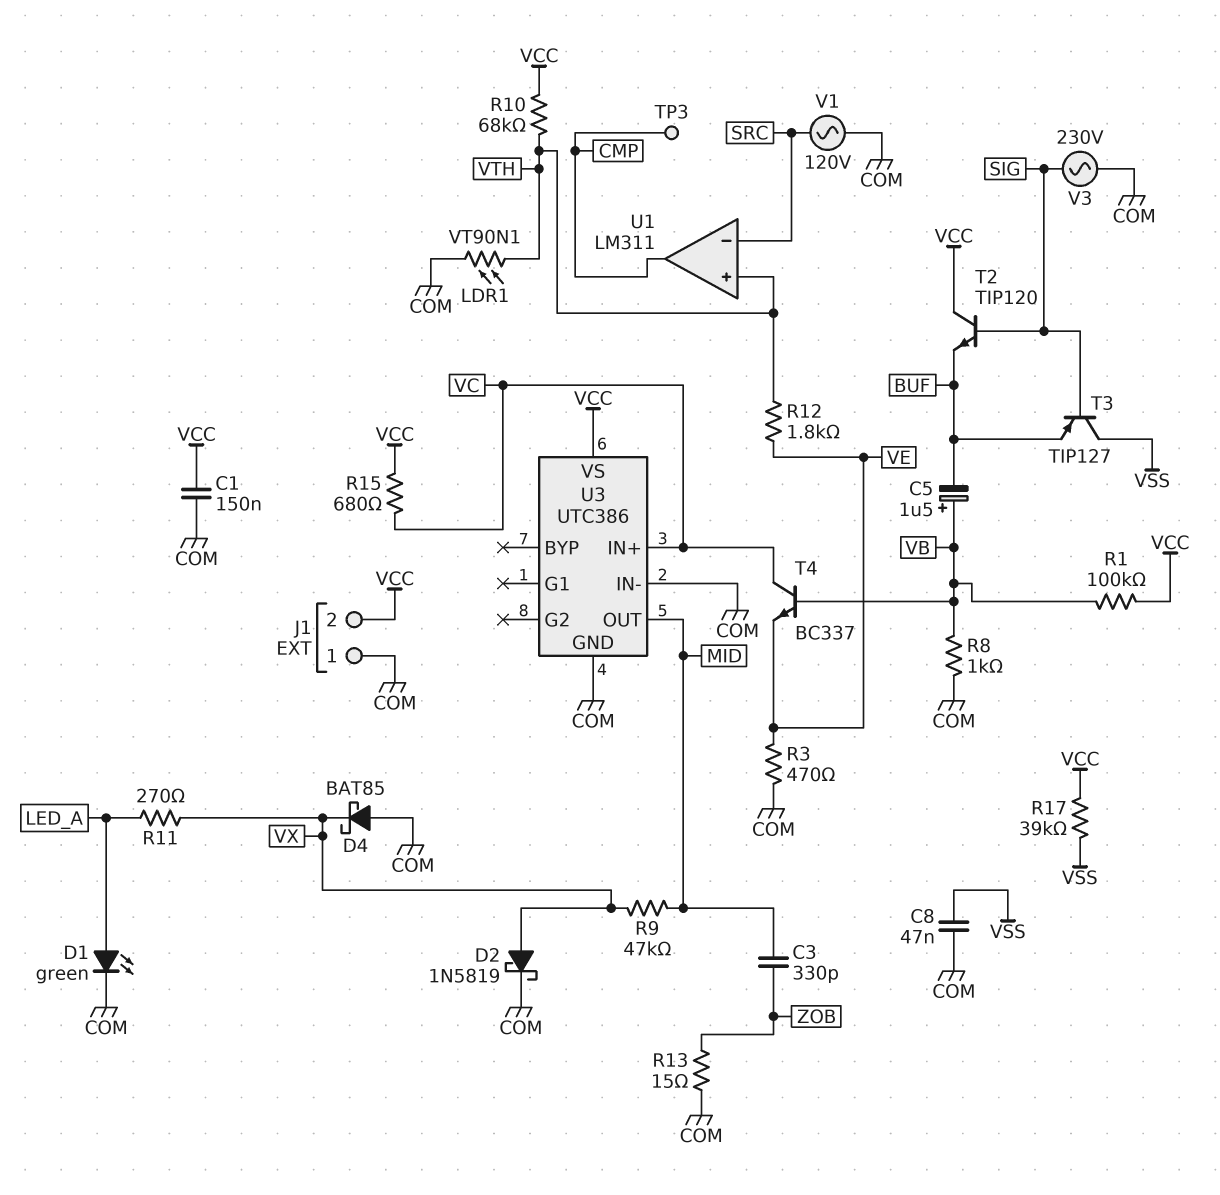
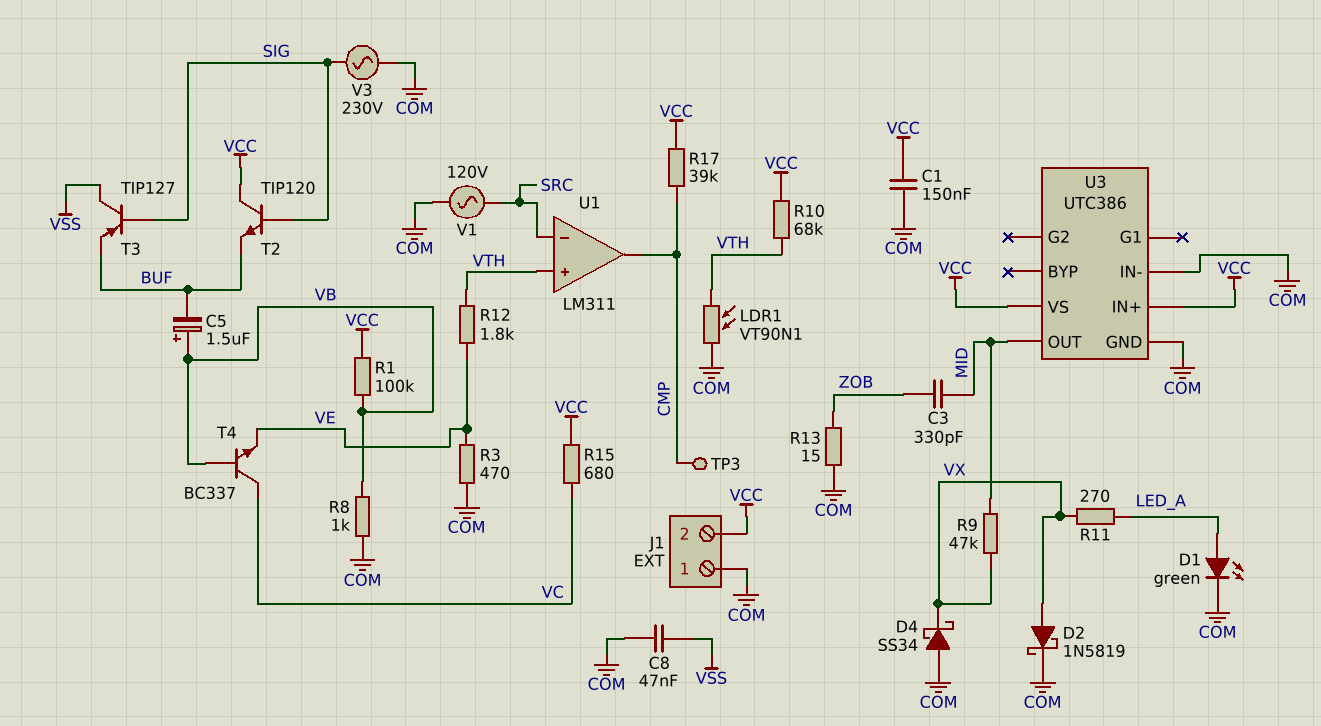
D4: schottky BAT85 (A COM, K VX) -> schottky SS34 (A COM, K VX)
R17: 39k (VCC, VSS) -> 39k (CMP, VCC)
U3 pin IN+: VC -> VCC

